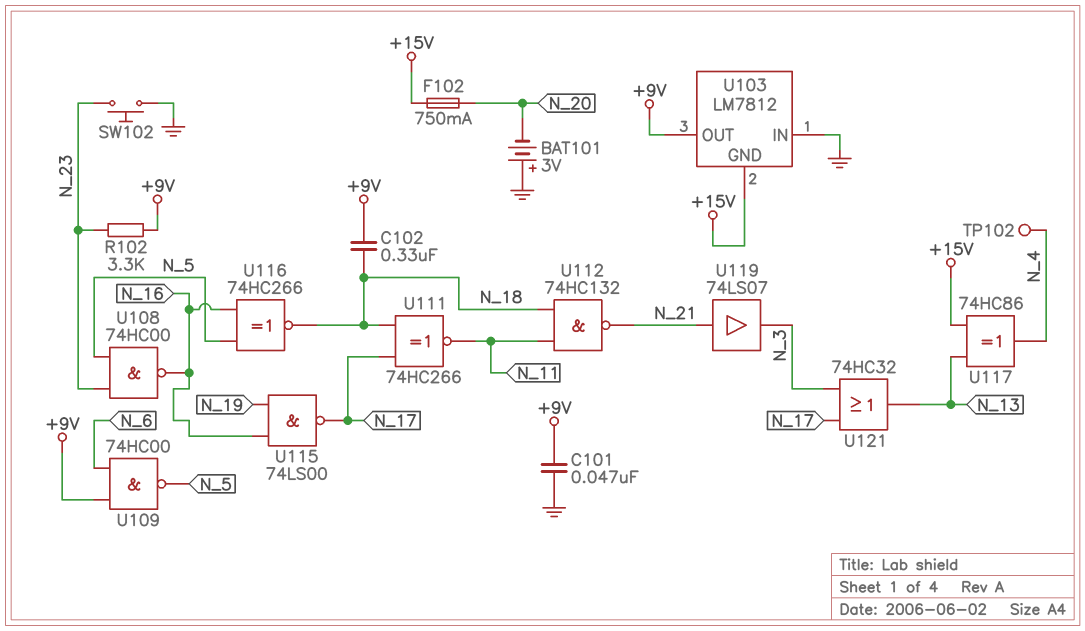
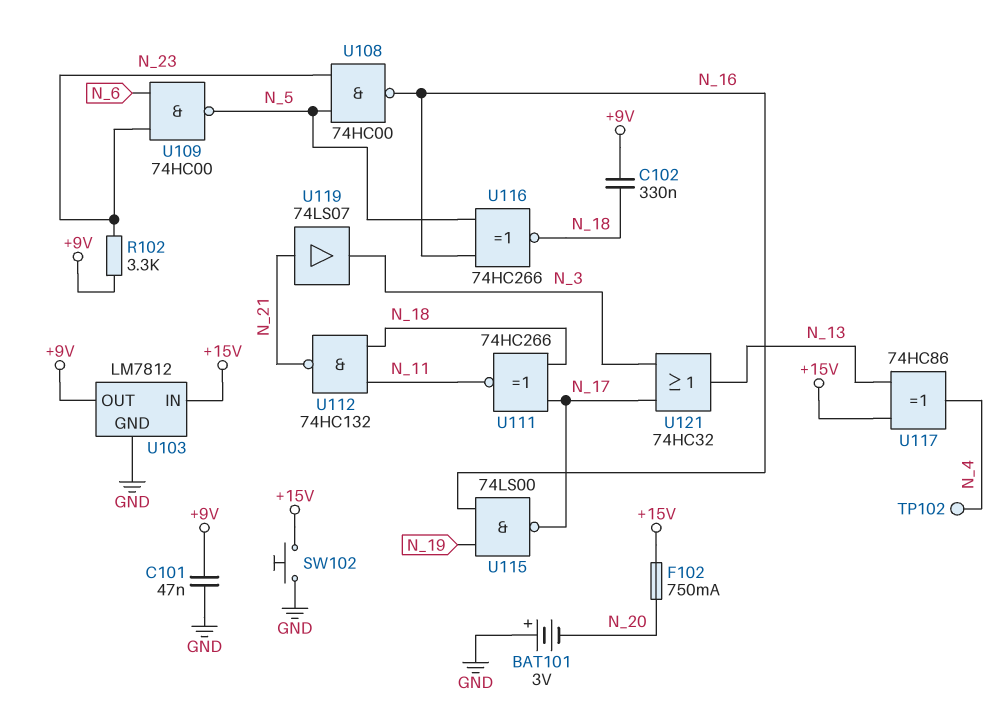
SW102: button (GND, N_23) -> button (+15V, GND)
U103 pin GND: +15V -> GND
U103 pin IN: GND -> +15V
U109: NAND 74HC00 (in +9V, in N_6, out N_5) -> NAND 74HC00 (in N_6, in N_23, out N_5)

